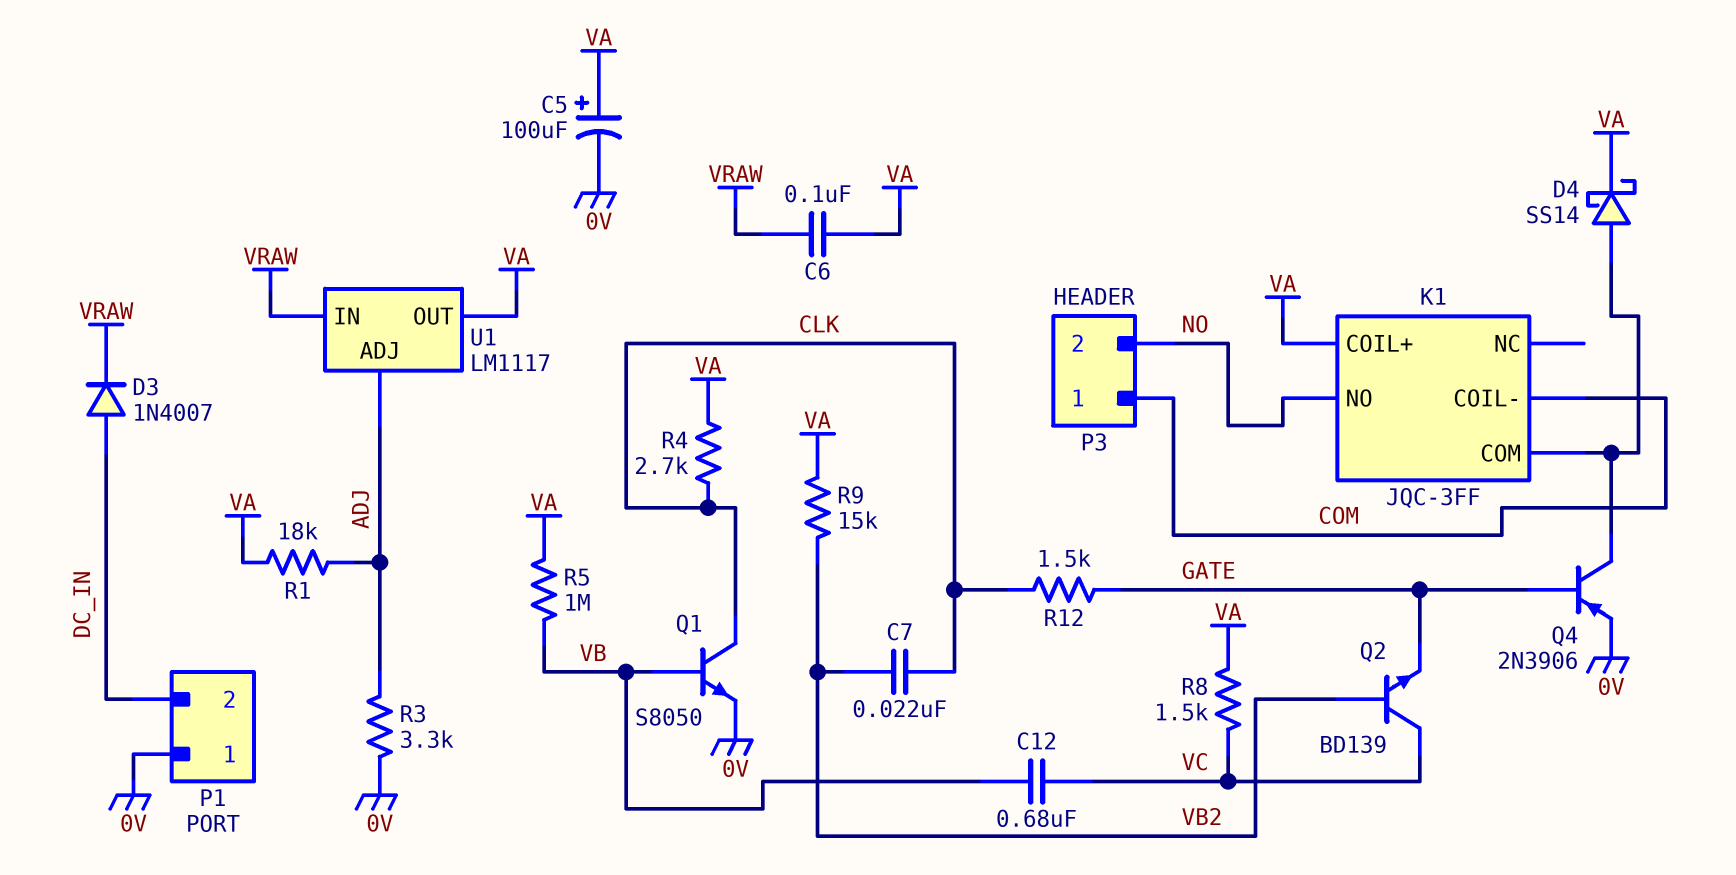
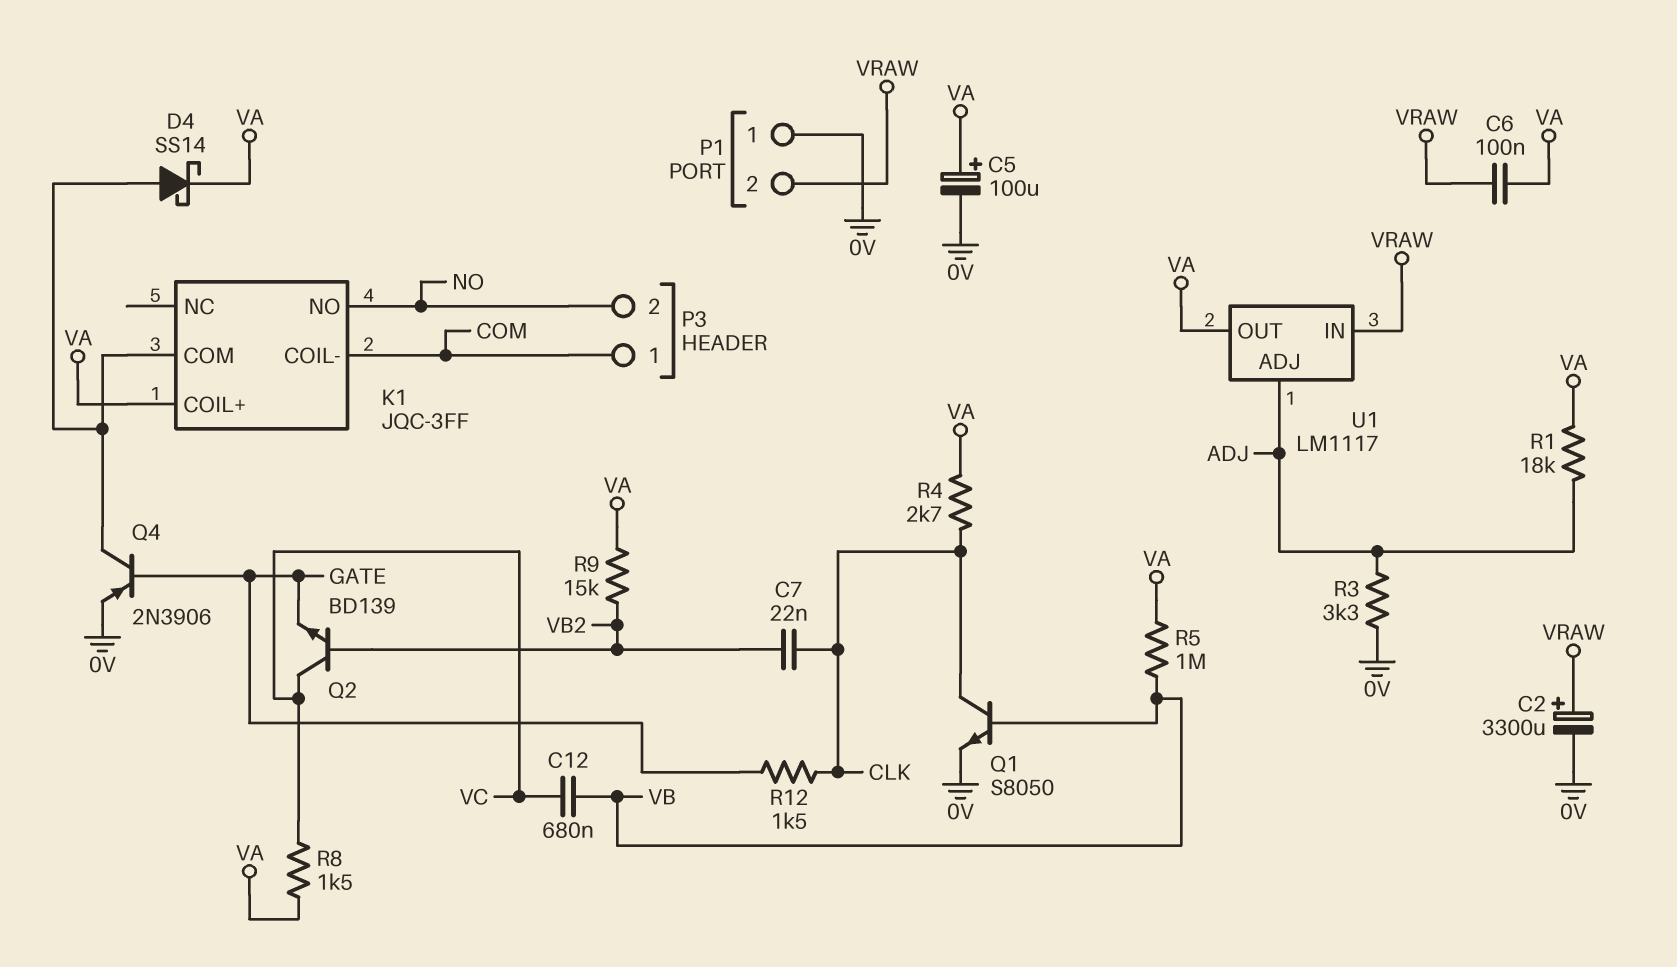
C2: none -> 3300uF (plus VRAW, minus 0V)
D3: diode 1N4007 (A DC_IN, K VRAW) -> none
P1 pin 2: DC_IN -> VRAW

